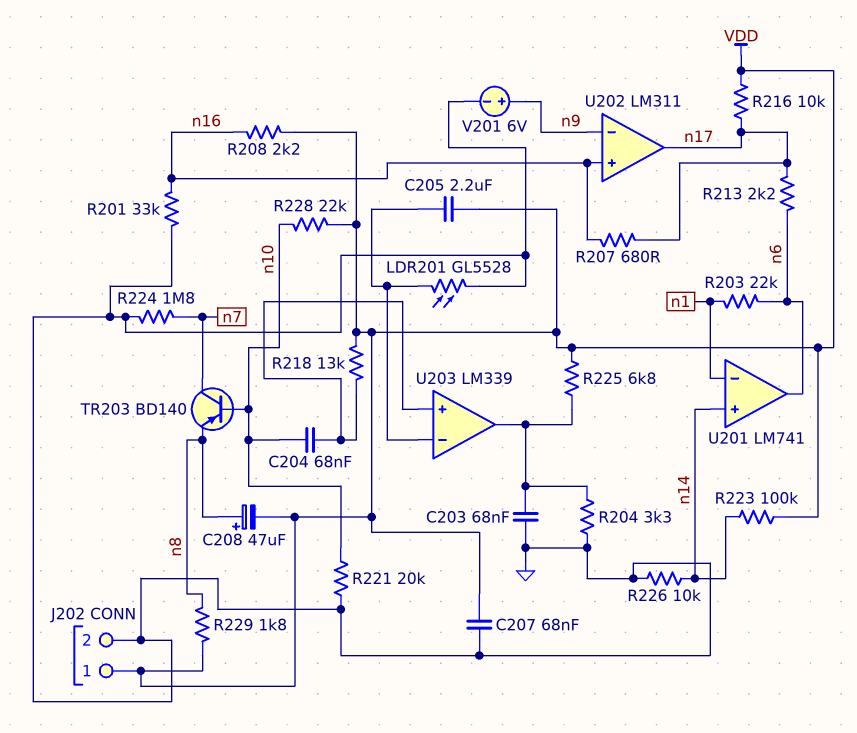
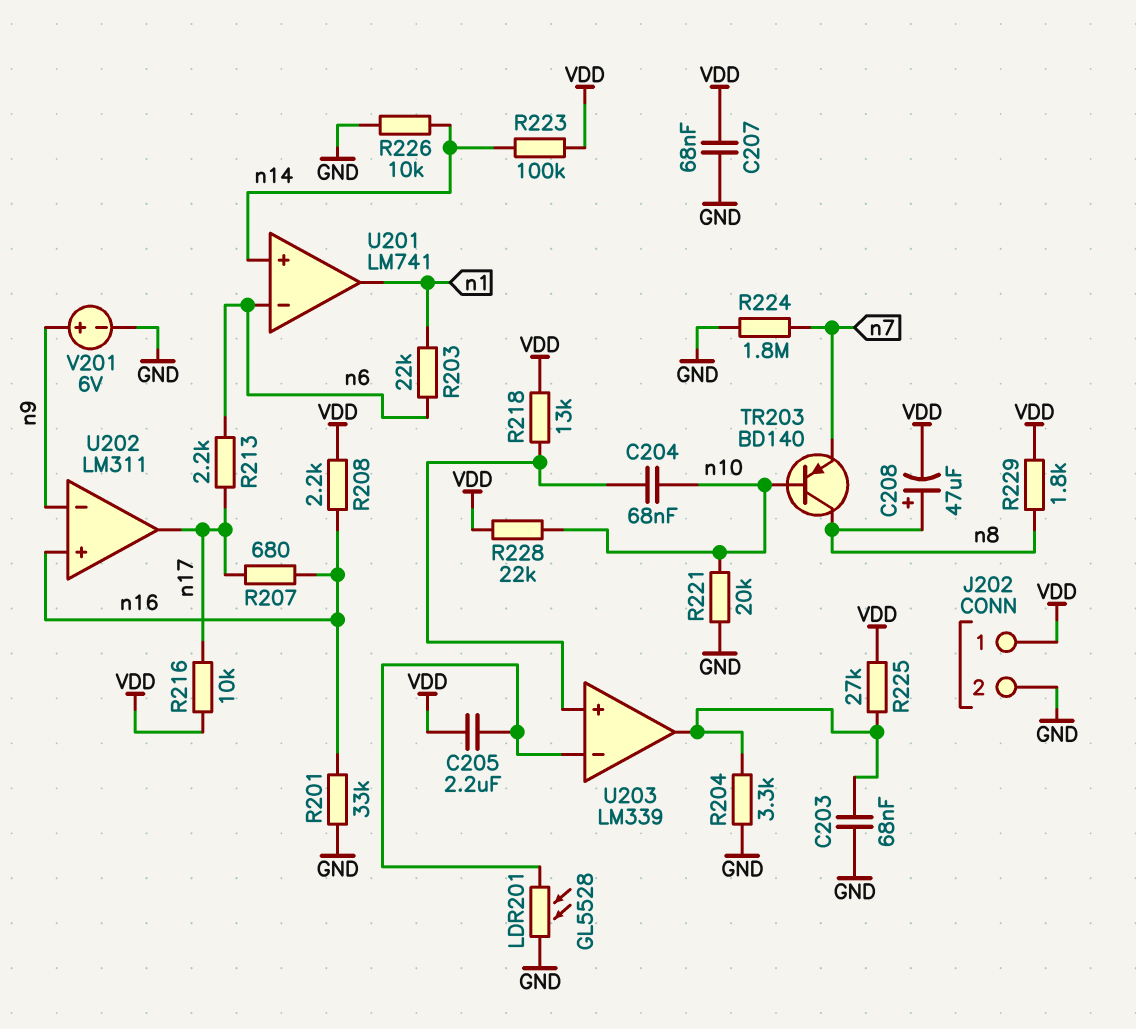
R225: 6.8k (U203/out, VDD) -> 27k (U203/out, VDD)
TR203: PNP BD140 (B n10, C n7, E n8) -> PNP BD140 (B n10, C n8, E n7)
U201 pin in-: n1 -> n6
U201 pin out: n6 -> n1

